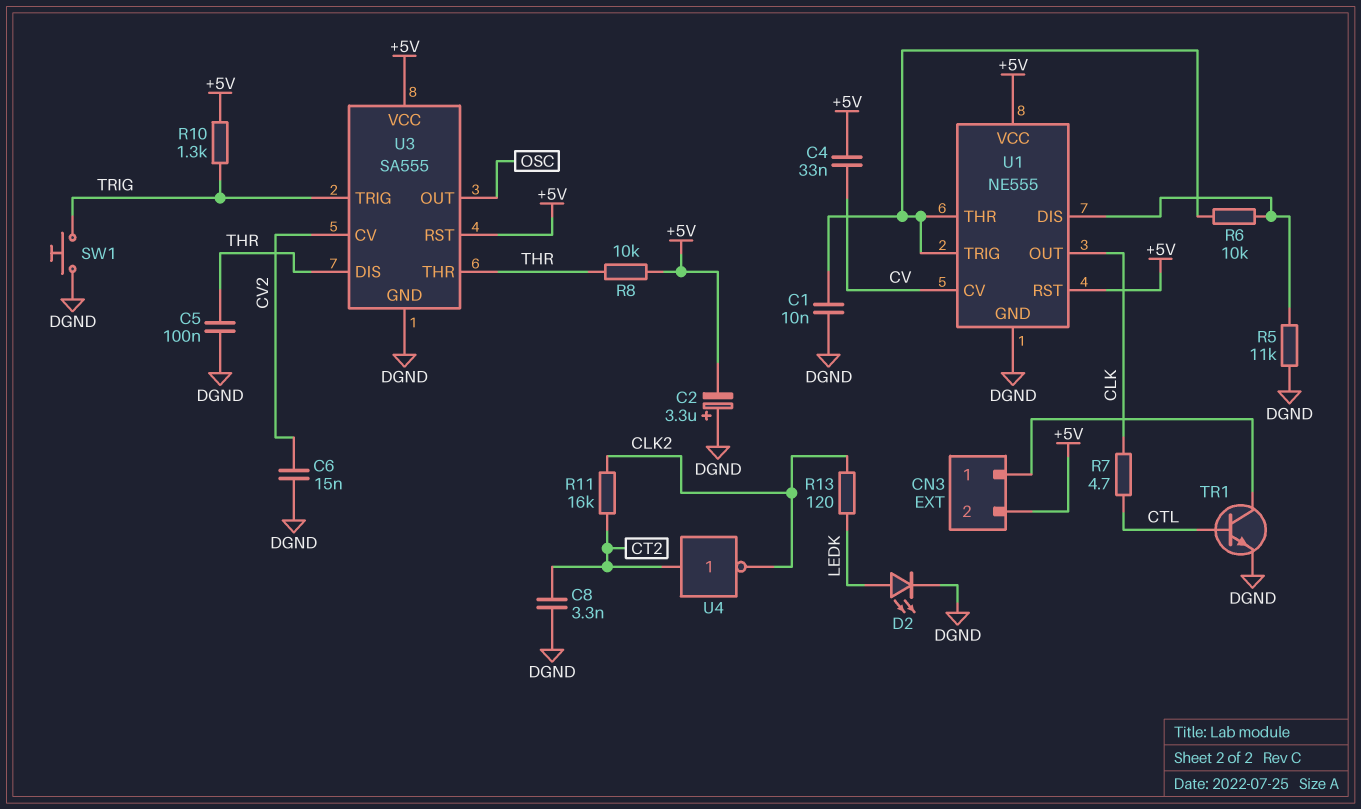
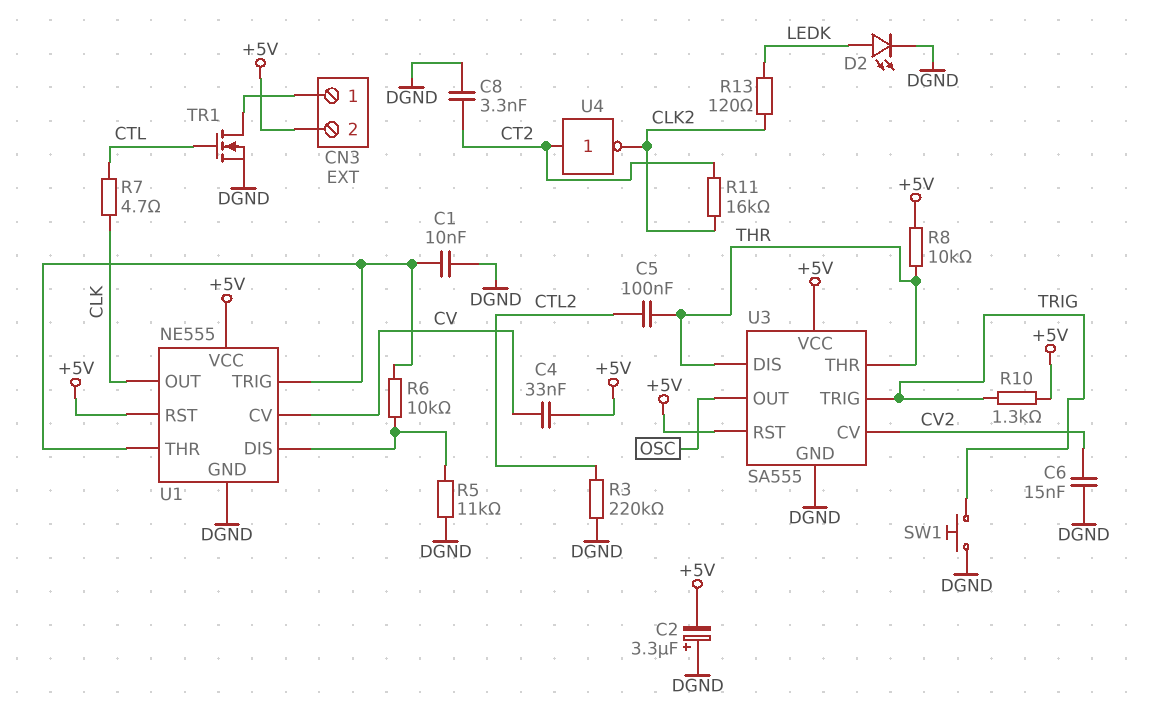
C5: 100nF (DGND, THR) -> 100nF (CTL2, THR)
R3: none -> 220k (CTL2, DGND)
TR1: NPN (B CTL, C CN3/1, E DGND) -> NMOS (G CTL, D CN3/1, S DGND)

